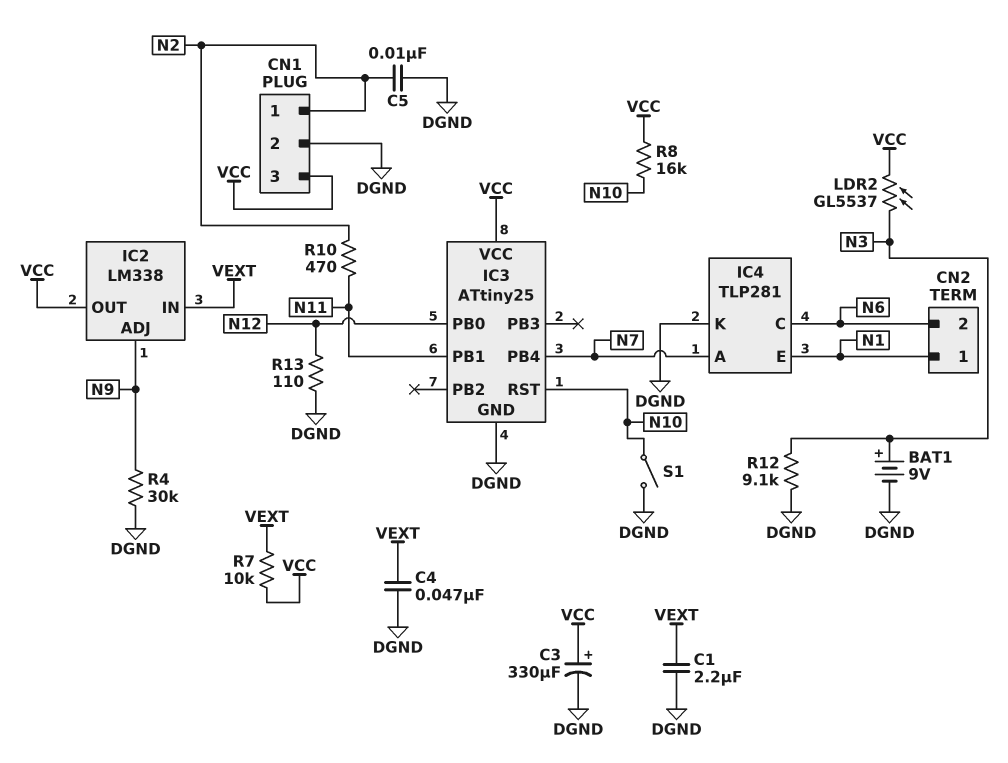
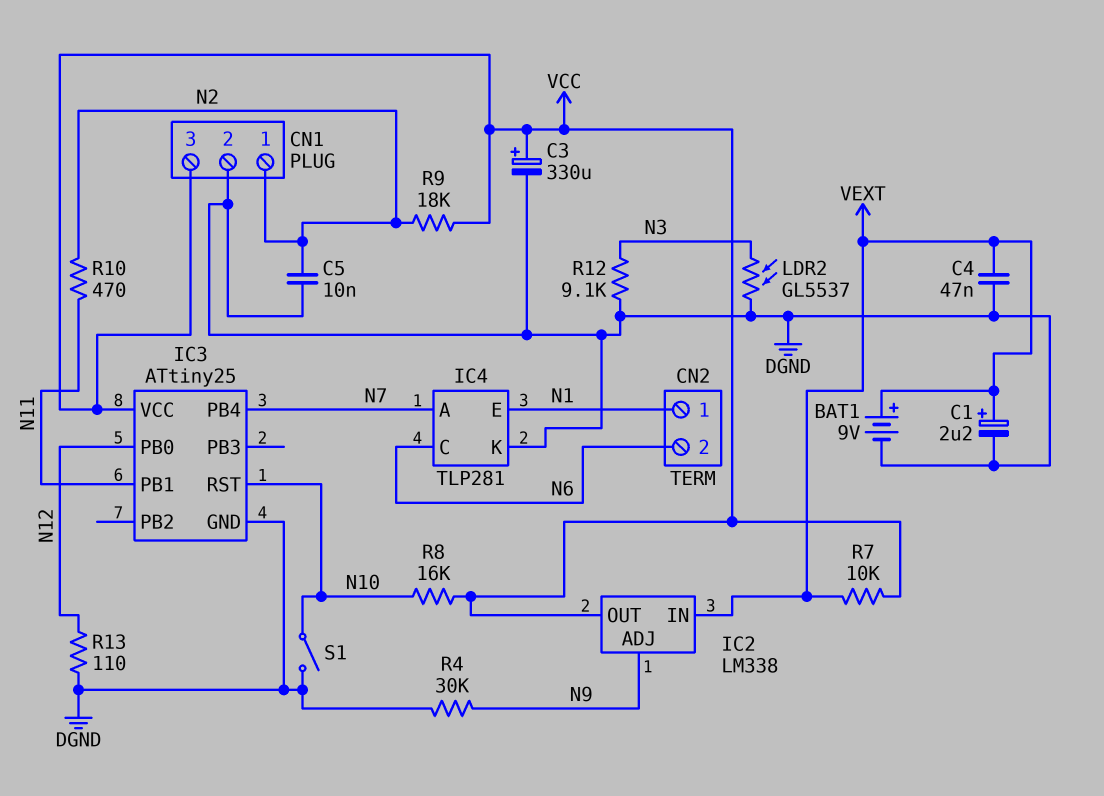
BAT1: 9V (plus N3, minus DGND) -> 9V (plus VEXT, minus DGND)
C1: 2.2uF (DGND, VEXT) -> 2.2uF (plus VEXT, minus DGND)
LDR2: GL5537 (N3, VCC) -> GL5537 (DGND, N3)
R9: none -> 18k (N2, VCC)

